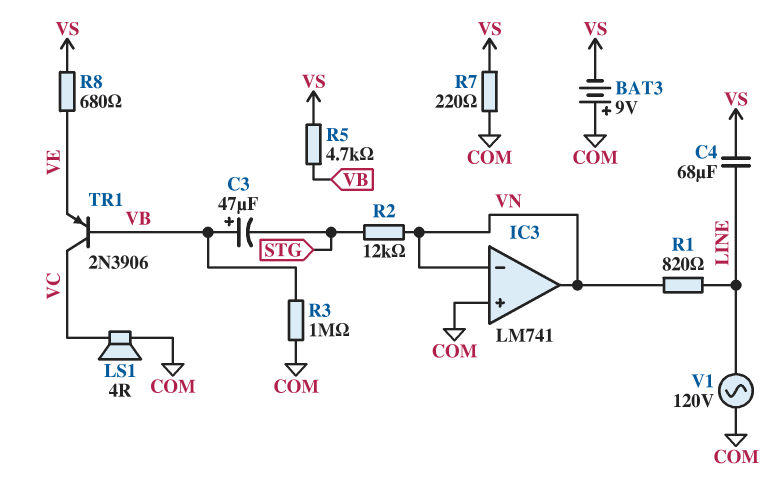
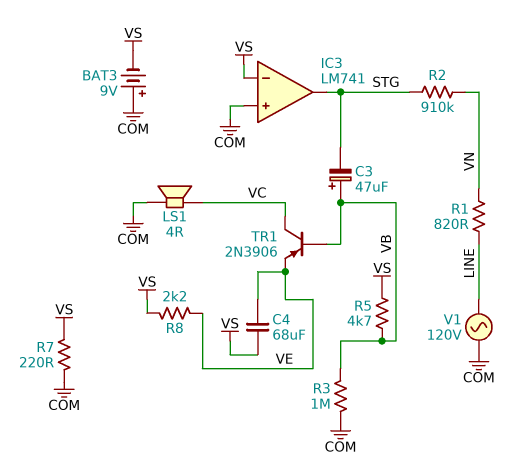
C4: 68uF (LINE, VS) -> 68uF (VE, VS)
IC3 pin in-: VN -> VS
IC3 pin out: VN -> STG
R2: 12k (STG, VN) -> 910k (STG, VN)
R8: 680 (VE, VS) -> 2.2k (VE, VS)

